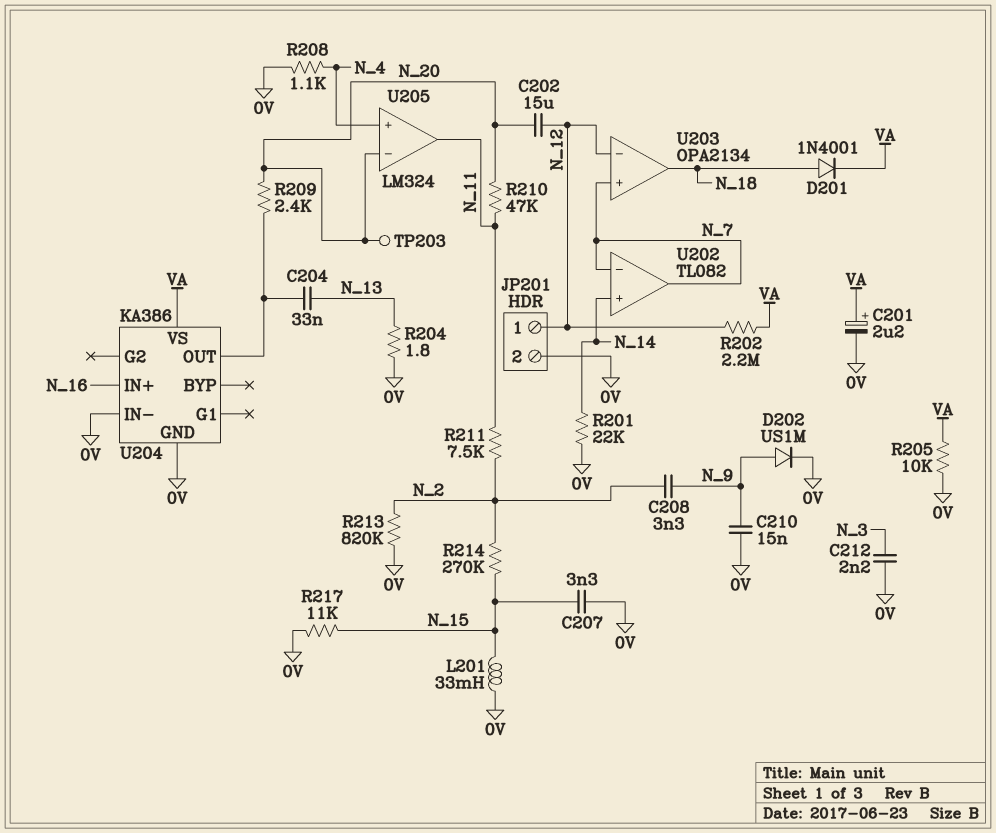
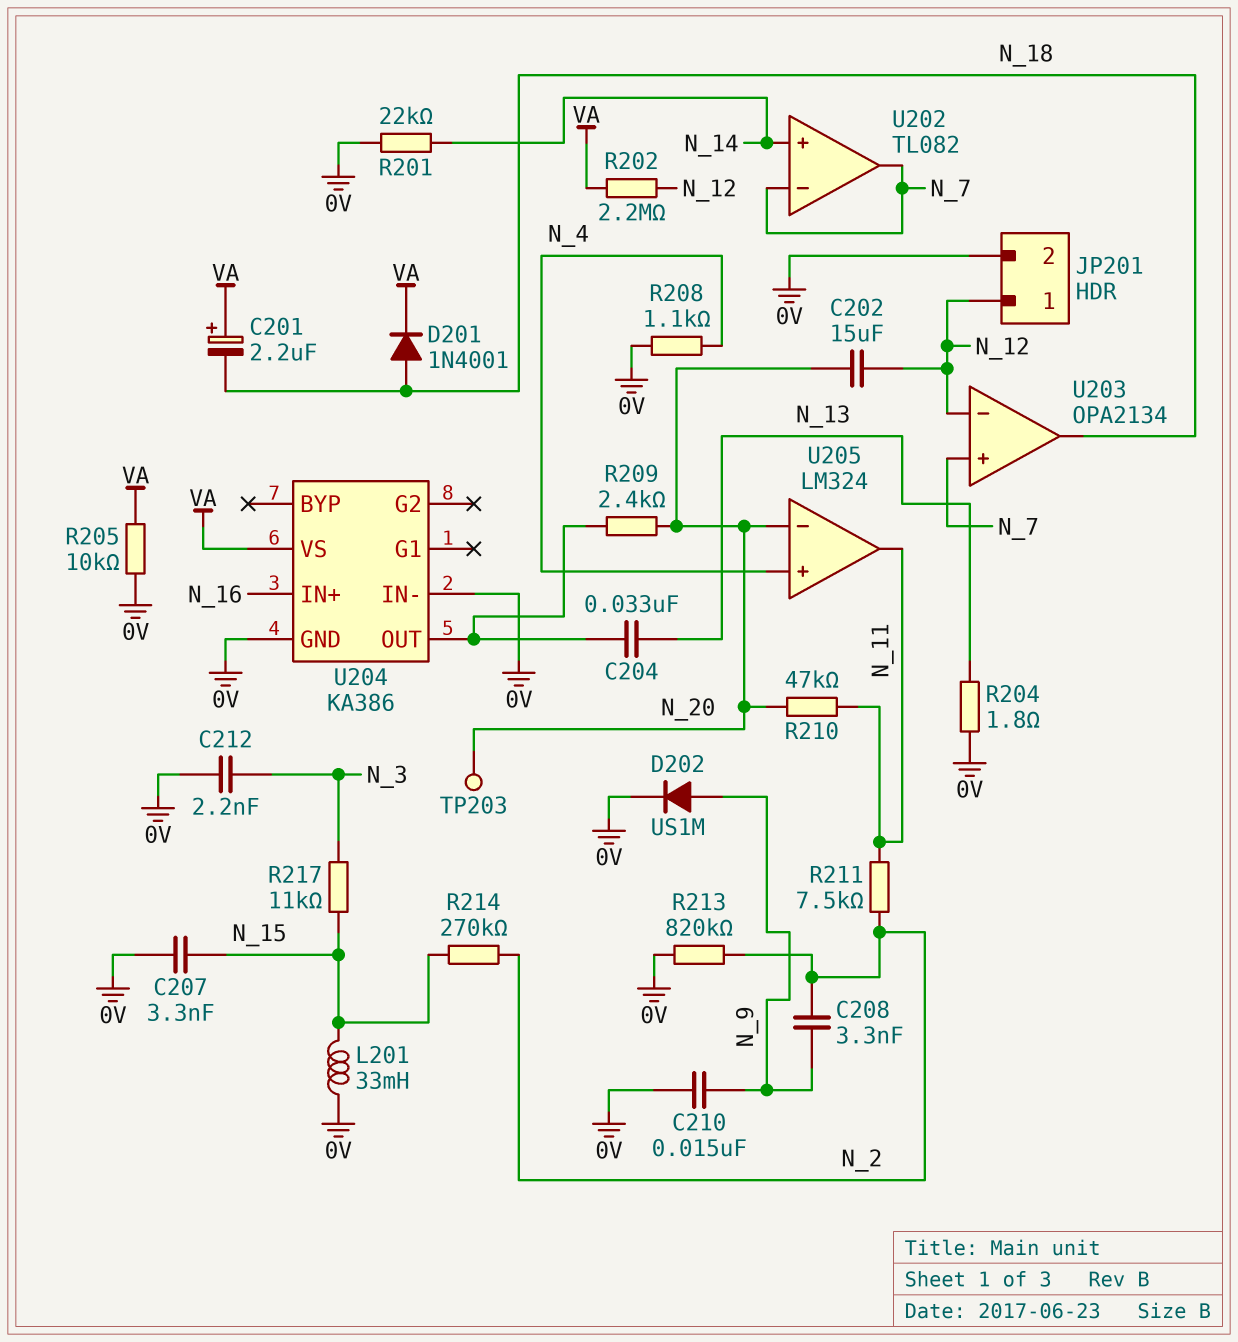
C201: 2.2uF (plus VA, minus 0V) -> 2.2uF (plus VA, minus N_18)
R217: 11k (0V, N_15) -> 11k (N_3, N_15)

